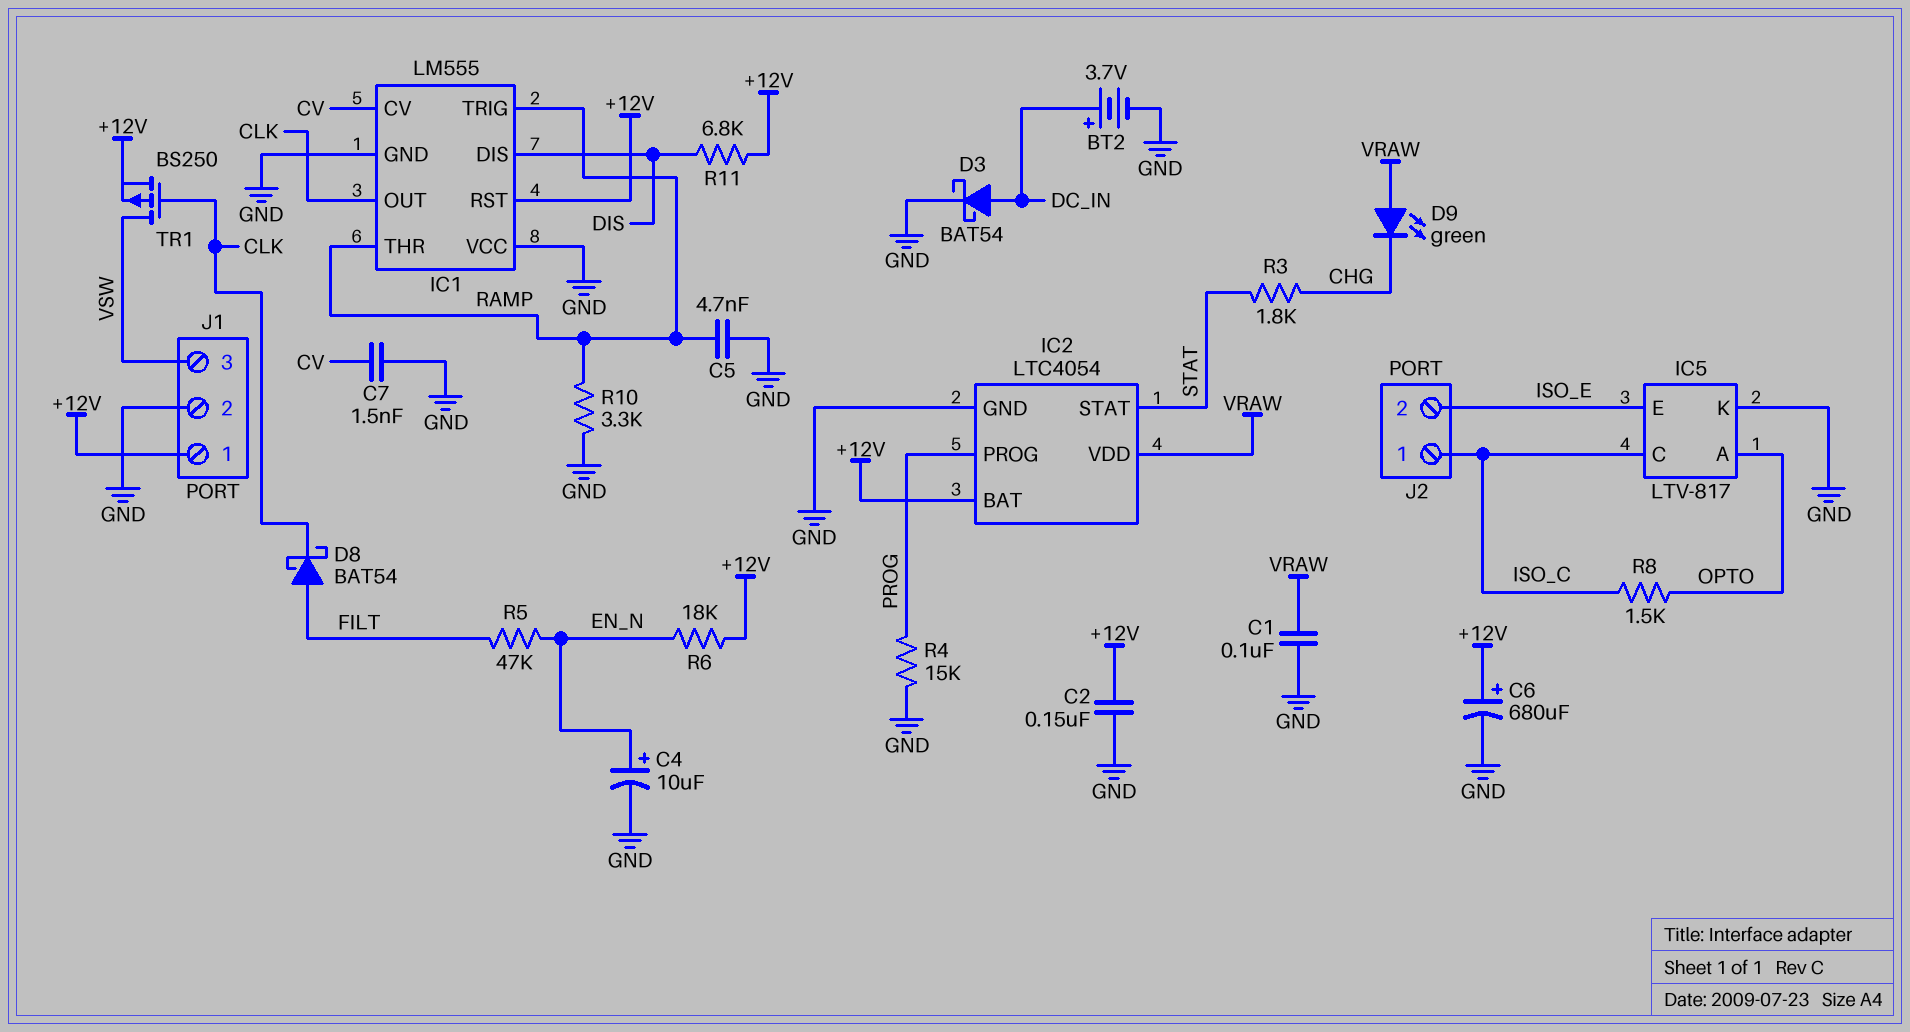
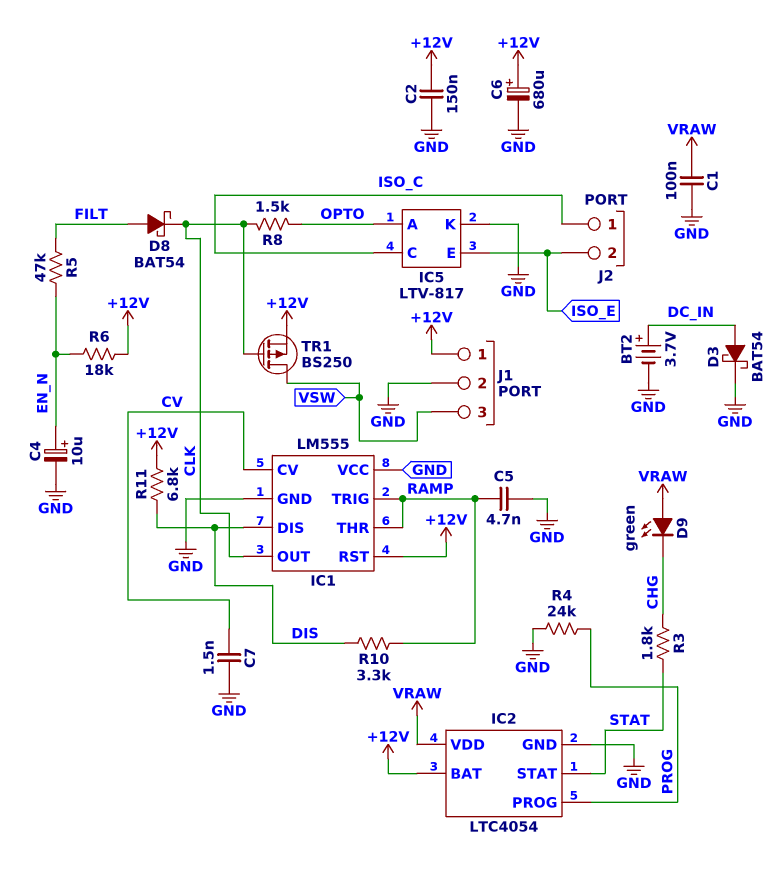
R4: 15k (GND, PROG) -> 24k (GND, PROG)
R8: 1.5k (ISO_C, OPTO) -> 1.5k (CLK, OPTO)
R10: 3.3k (GND, RAMP) -> 3.3k (DIS, RAMP)

